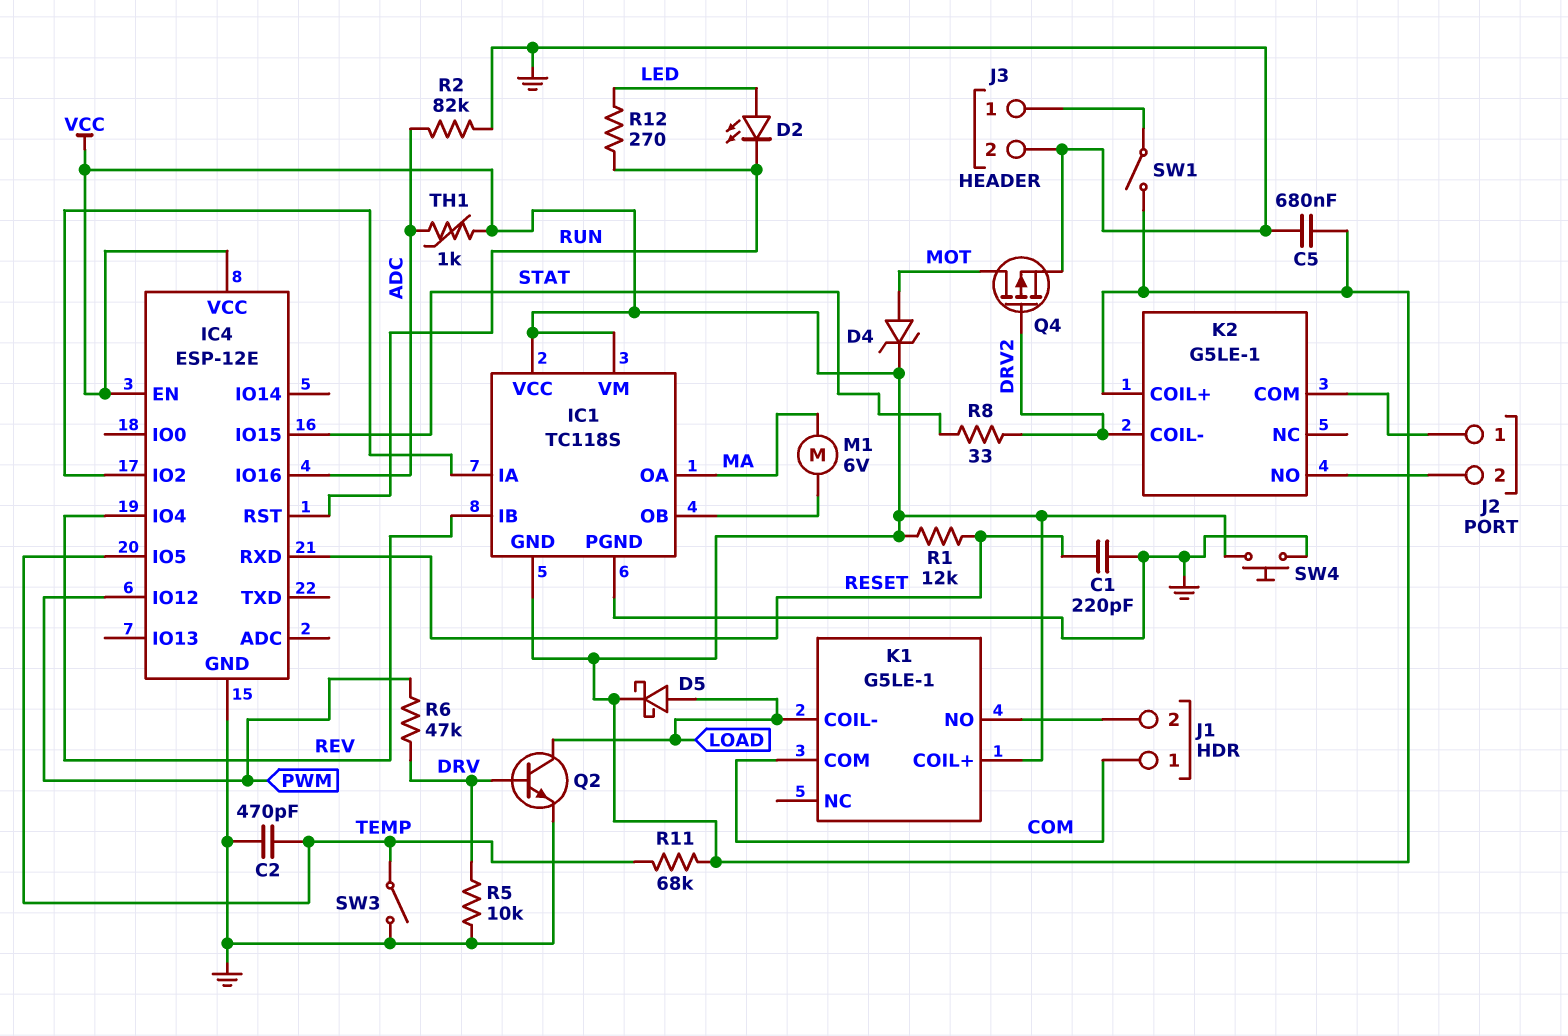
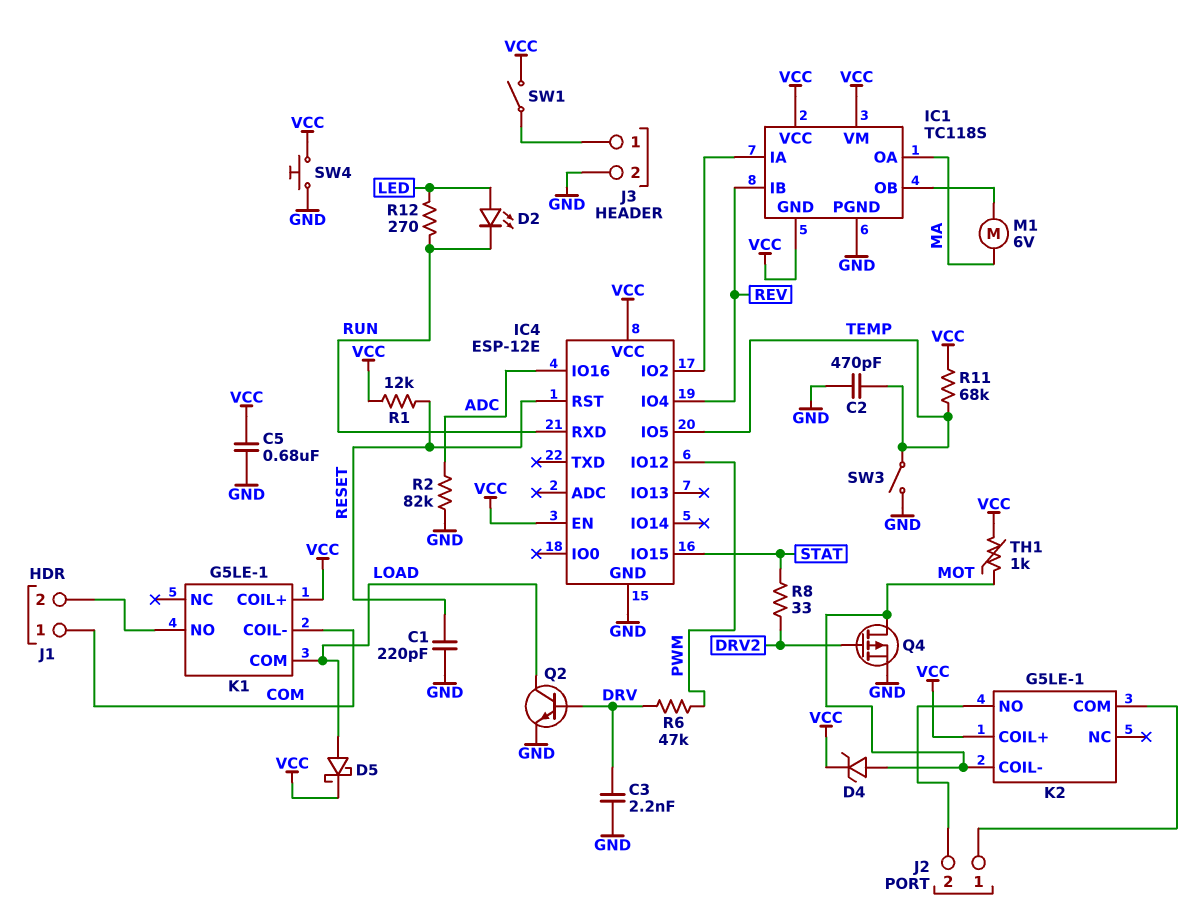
C3: none -> 2.2nF (DRV, GND)
IC4 pin RST: RUN -> RESET
IC4 pin RXD: RESET -> RUN
K1 pin COIL-: LOAD -> COM
K1 pin COM: COM -> LOAD
K2 pin COIL-: DRV2 -> MOT
R5: 10k (DRV, GND) -> none
TH1: 1k (ADC, VCC) -> 1k (MOT, VCC)

